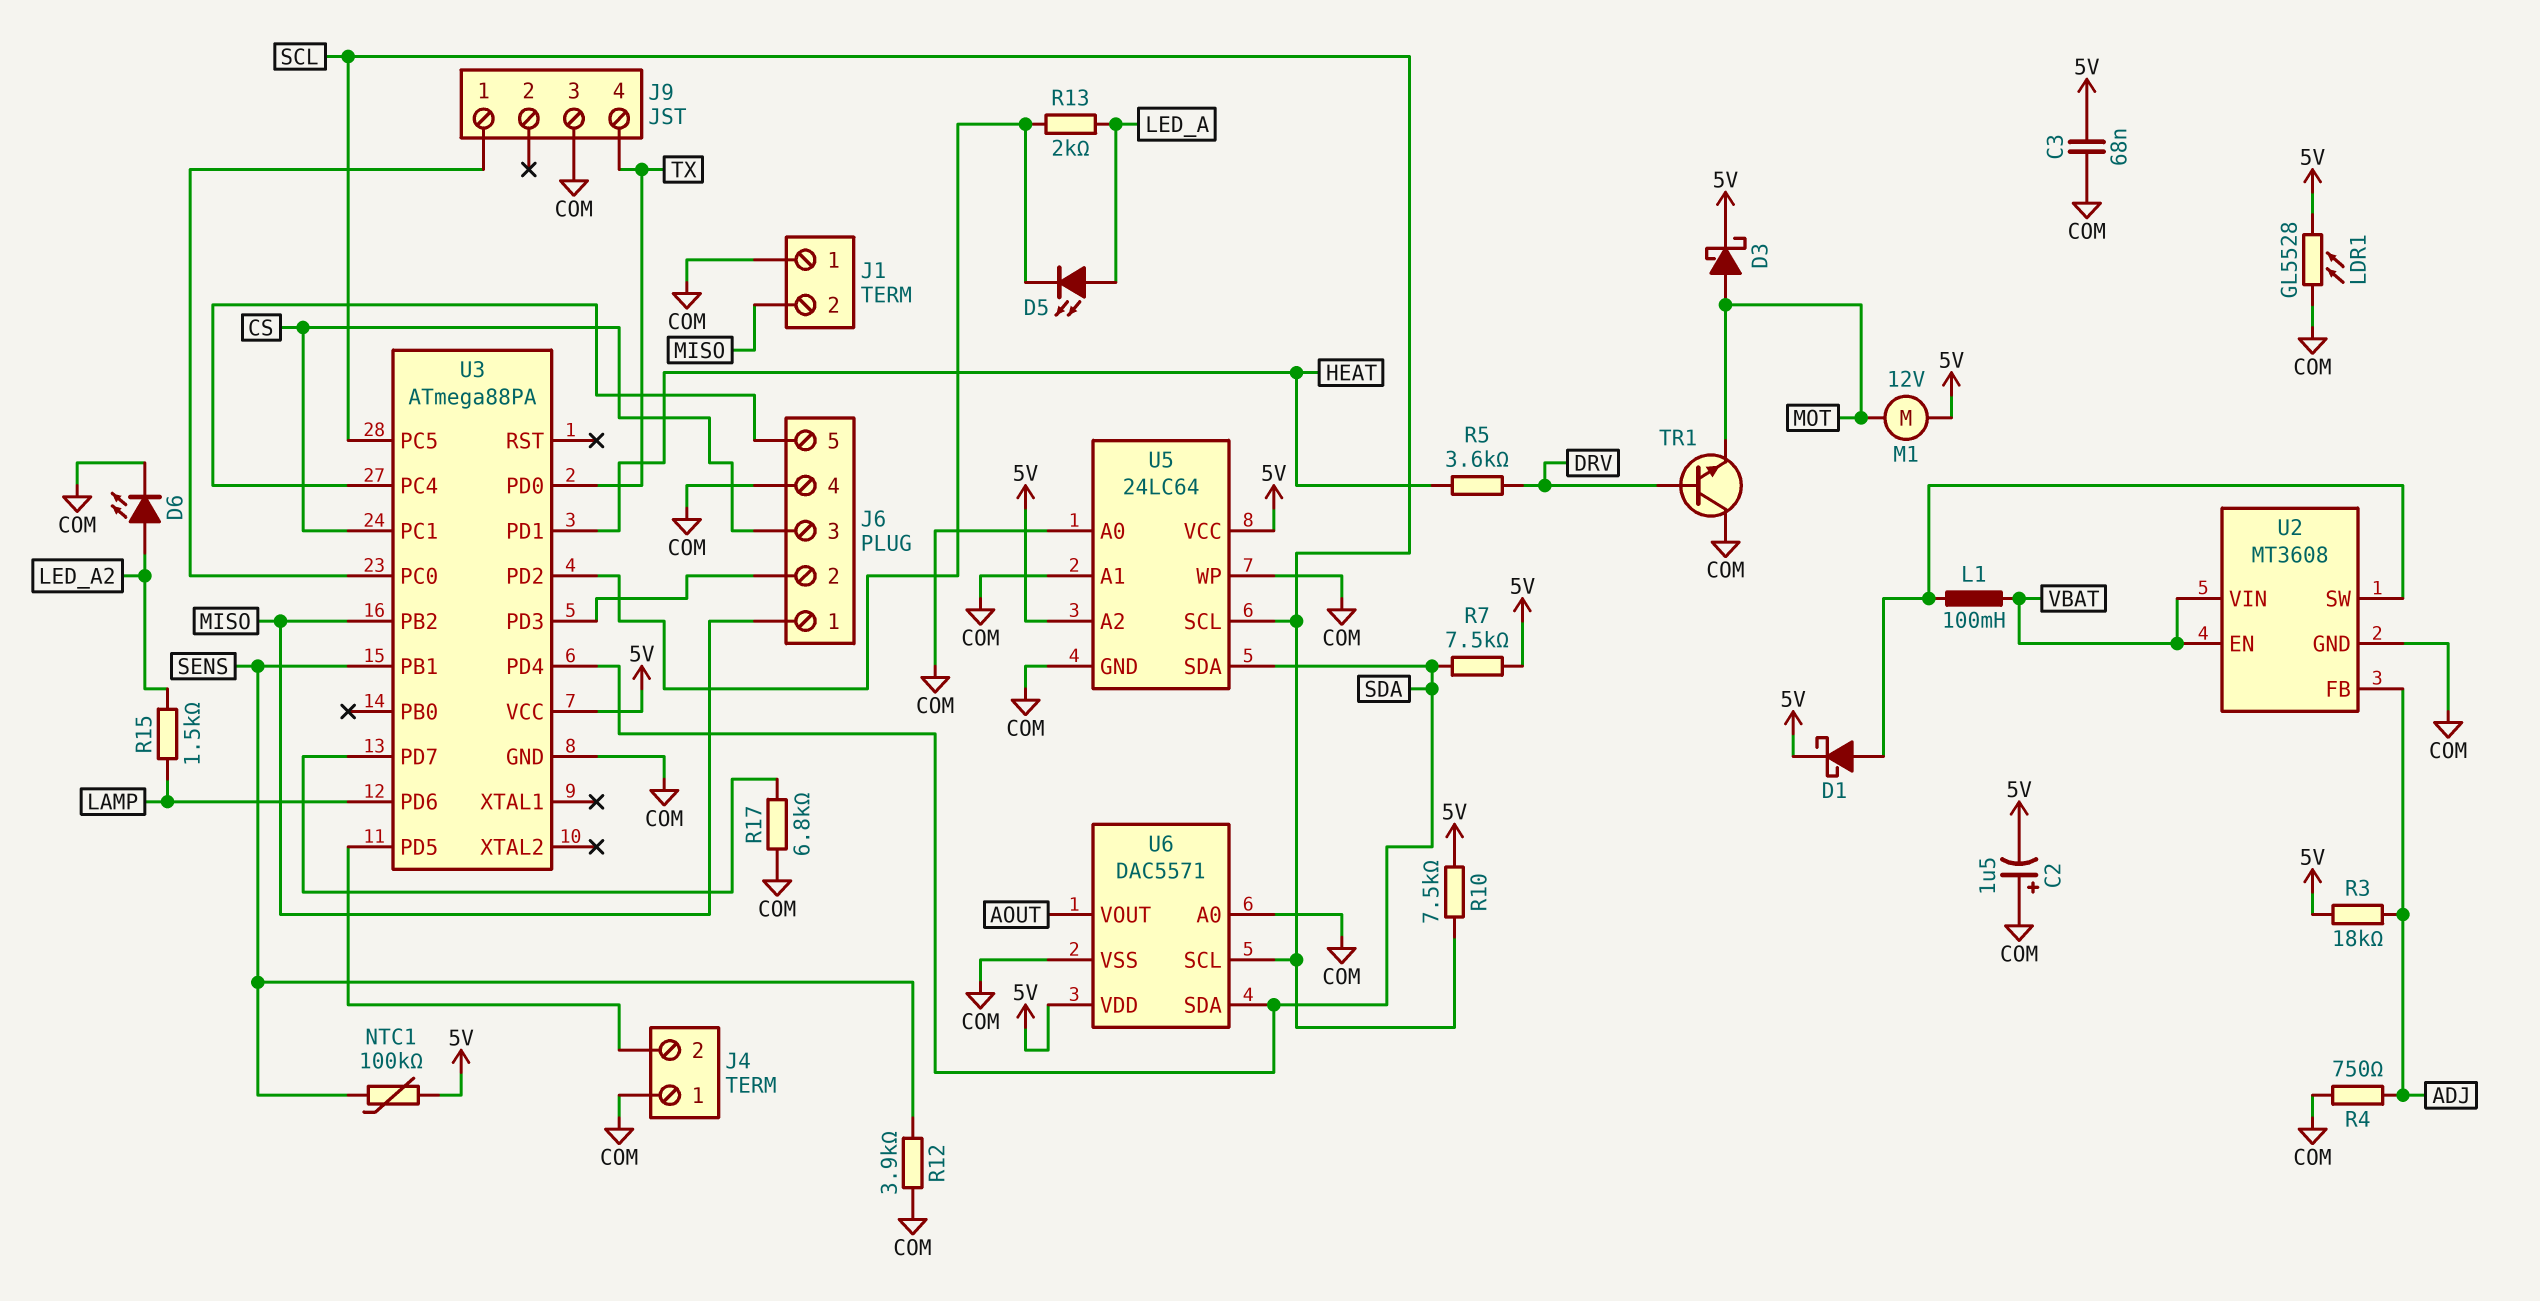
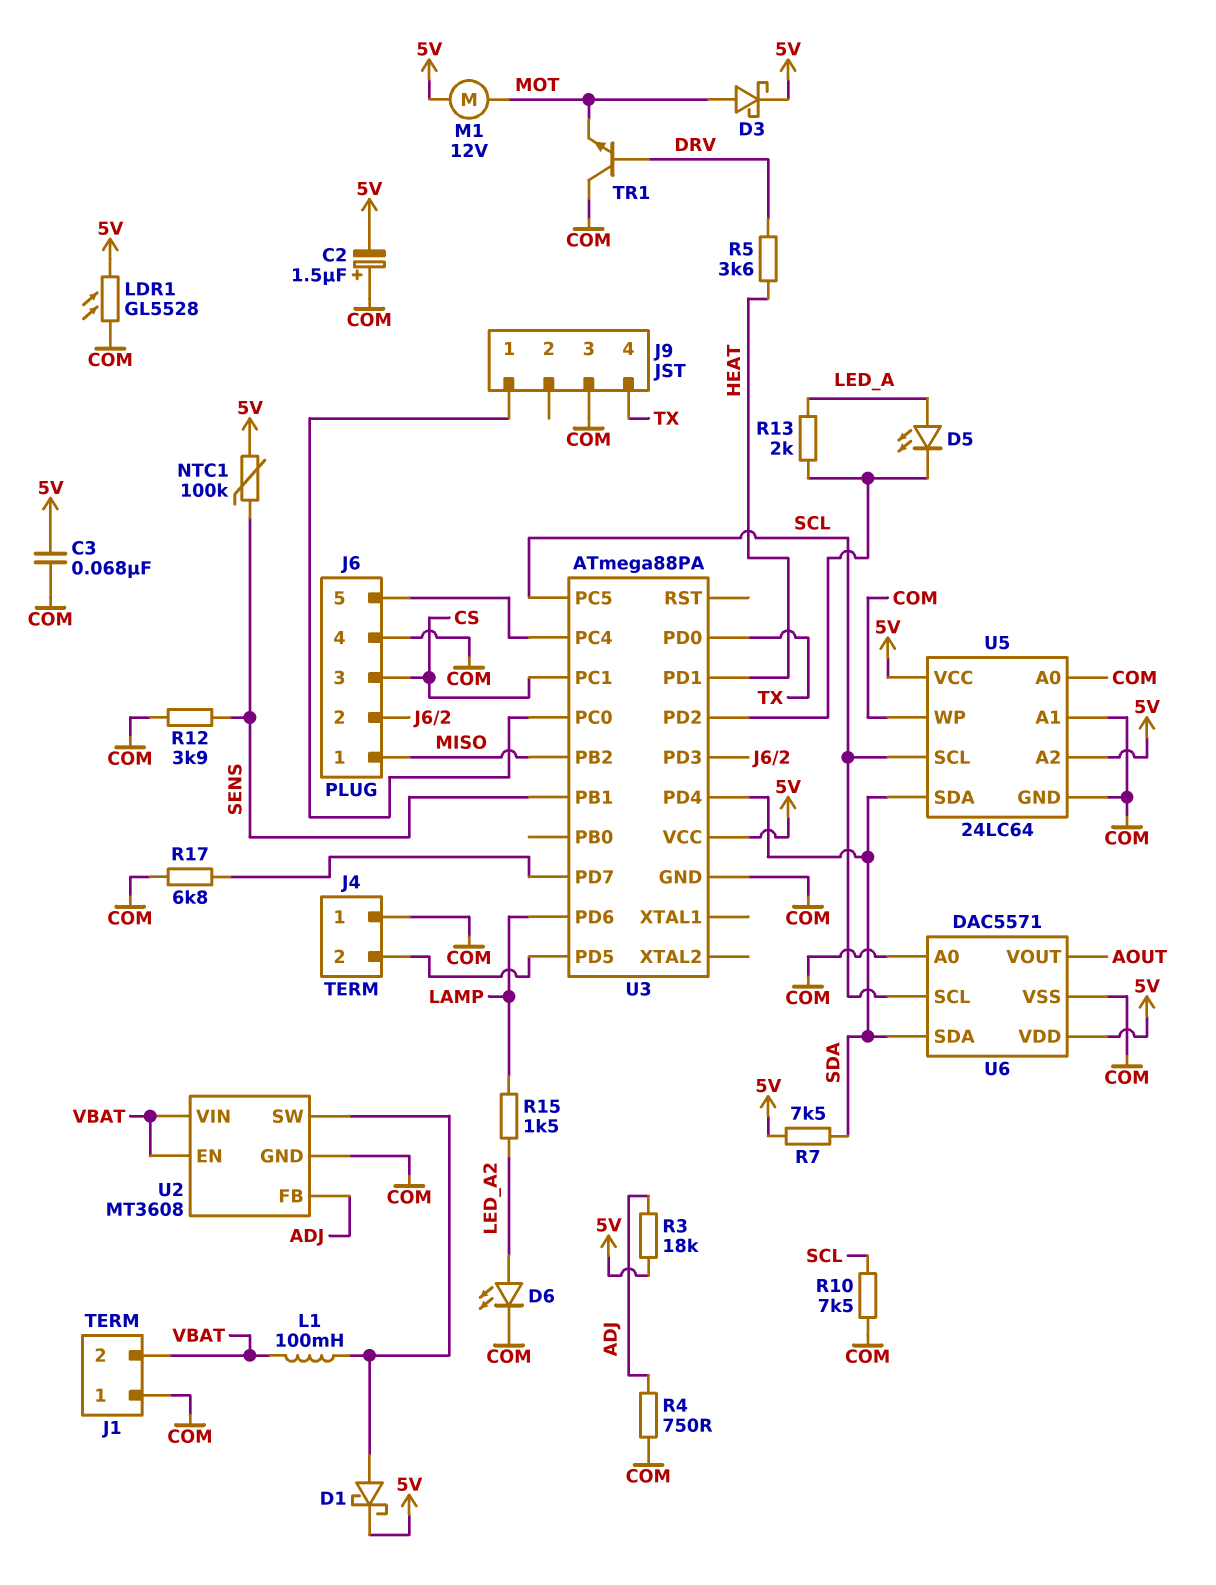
J1 pin 2: MISO -> VBAT
R10: 7.5k (5V, SCL) -> 7.5k (COM, SCL)

